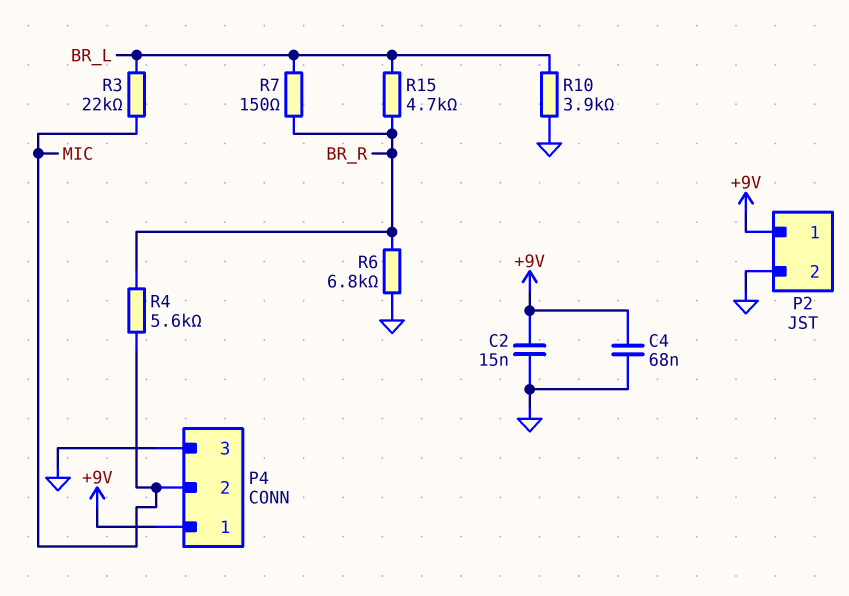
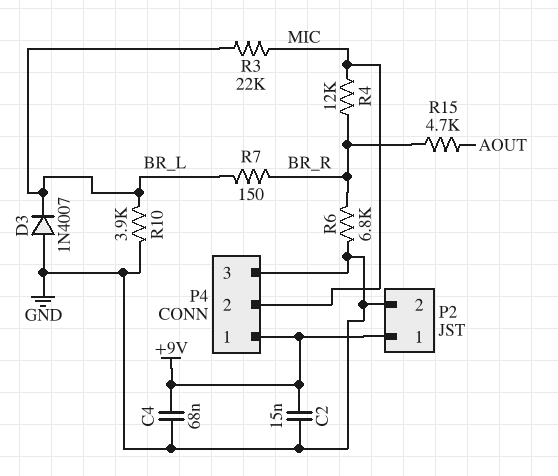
D3: none -> diode 1N4007 (A GND, K BR_L)
R4: 5.6k (BR_R, MIC) -> 12k (BR_R, MIC)
R15: 4.7k (BR_L, BR_R) -> 4.7k (AOUT, BR_R)

